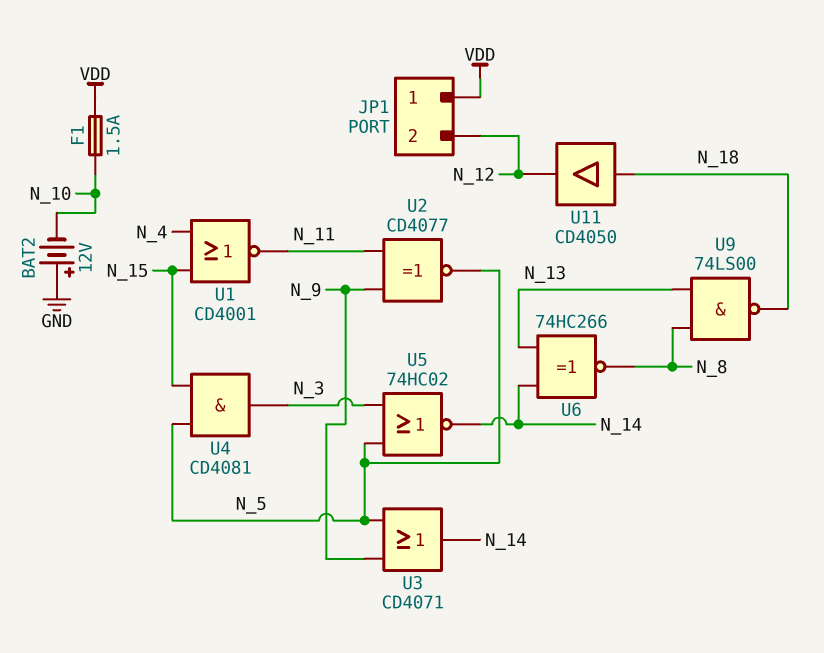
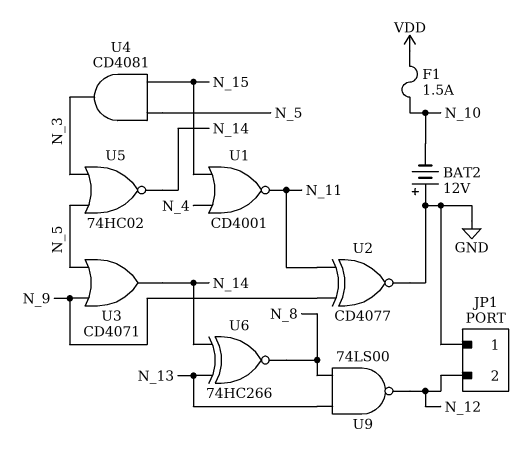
JP1 pin 1: VDD -> GND
U2: XNOR CD4077 (in N_9, in N_11, out N_5) -> XNOR CD4077 (in N_9, in N_11, out GND)
U9: NAND 74LS00 (in N_8, in N_13, out N_18) -> NAND 74LS00 (in N_8, in N_13, out N_12)
U11: buffer CD4050 (in N_18, out N_12) -> none

